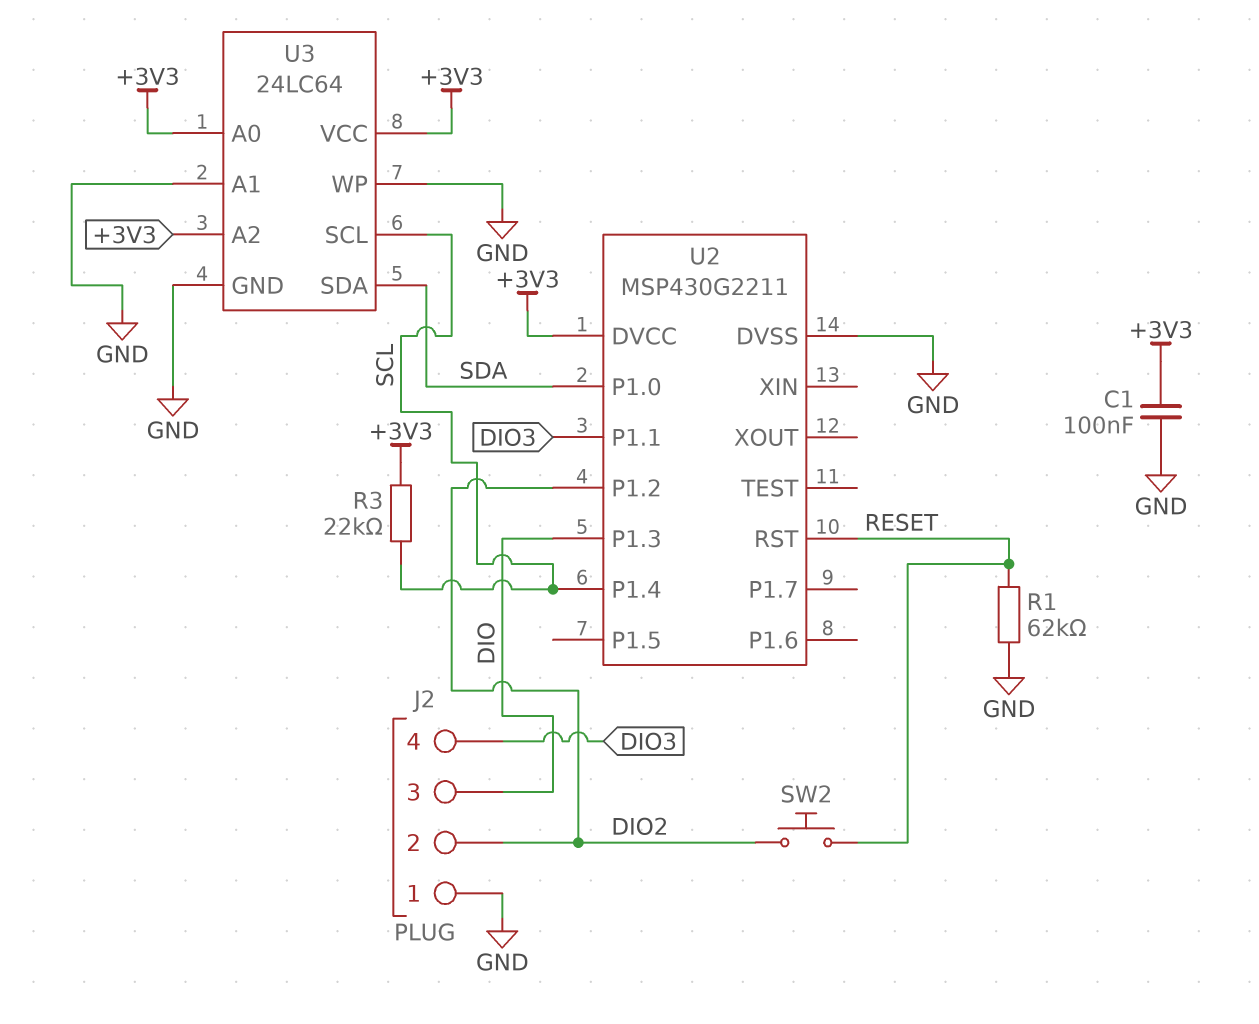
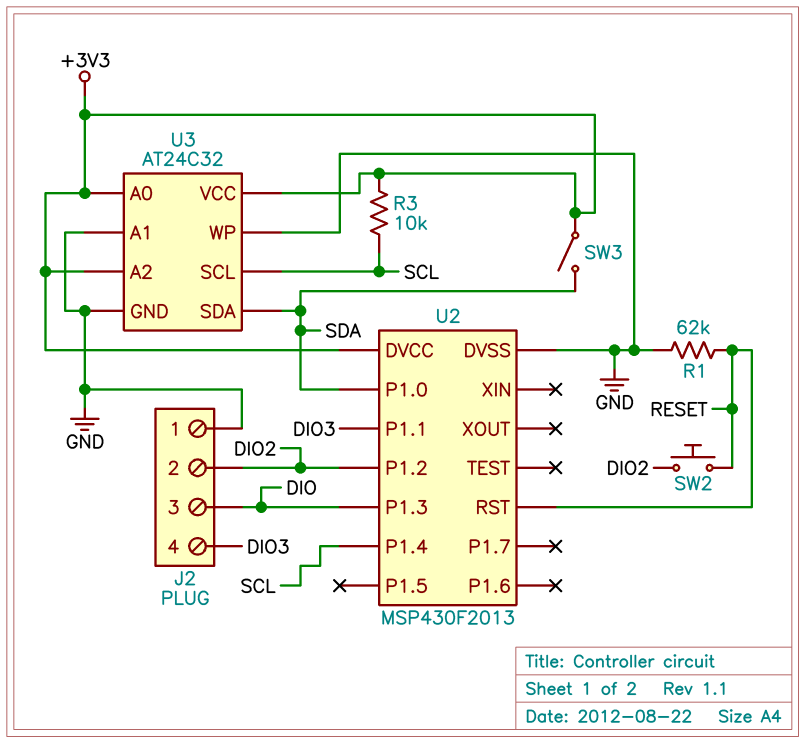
C1: 100nF (+3V3, GND) -> none
R3: 22k (+3V3, SCL) -> 10k (+3V3, SCL)
SW3: none -> switch (+3V3, SDA)
U2: MSP430G2211 -> MSP430F2013
U3: 24LC64 -> AT24C32

